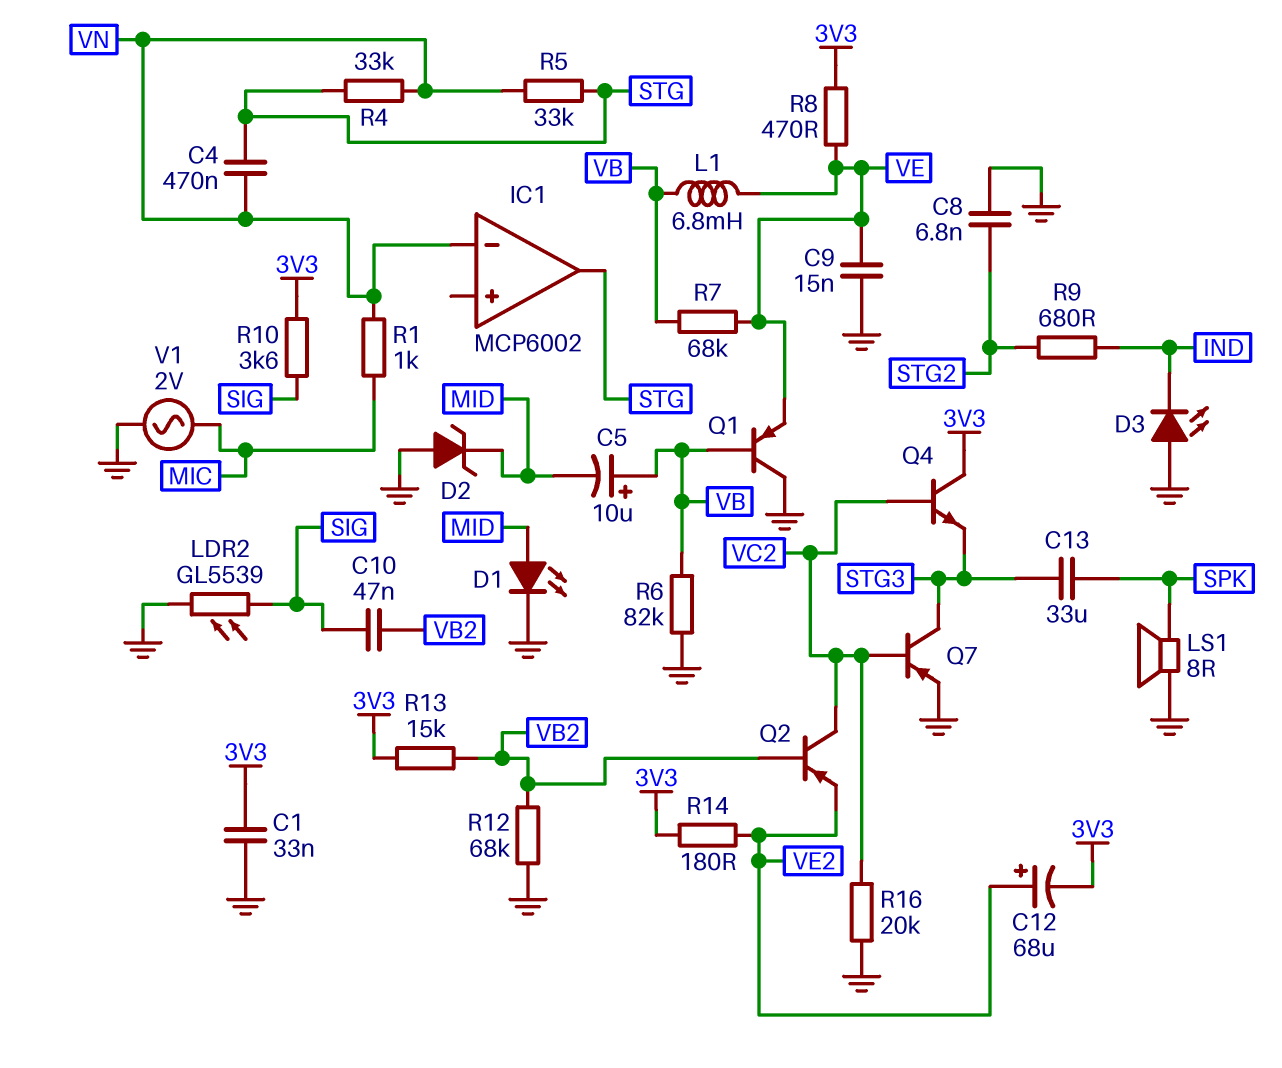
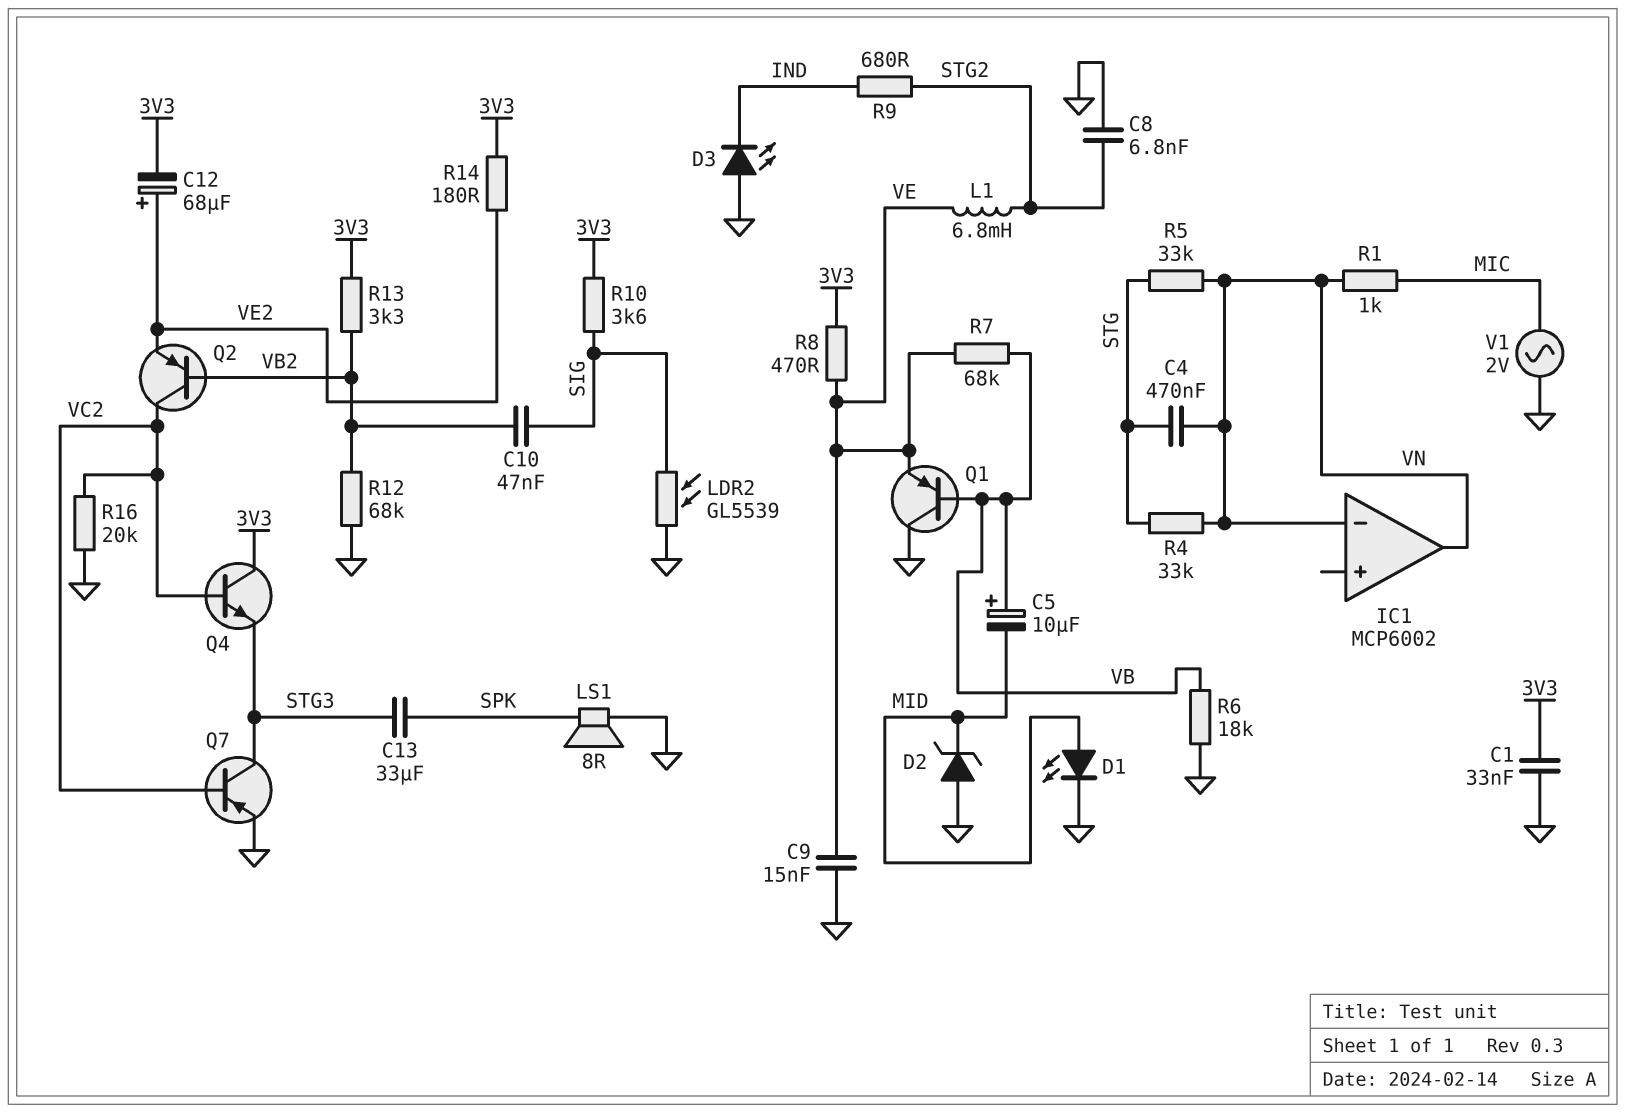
IC1 pin out: STG -> VN
L1: 6.8mH (VB, VE) -> 6.8mH (STG2, VE)
R6: 82k (GND, VB) -> 18k (GND, VB)
R13: 15k (3V3, VB2) -> 3.3k (3V3, VB2)

